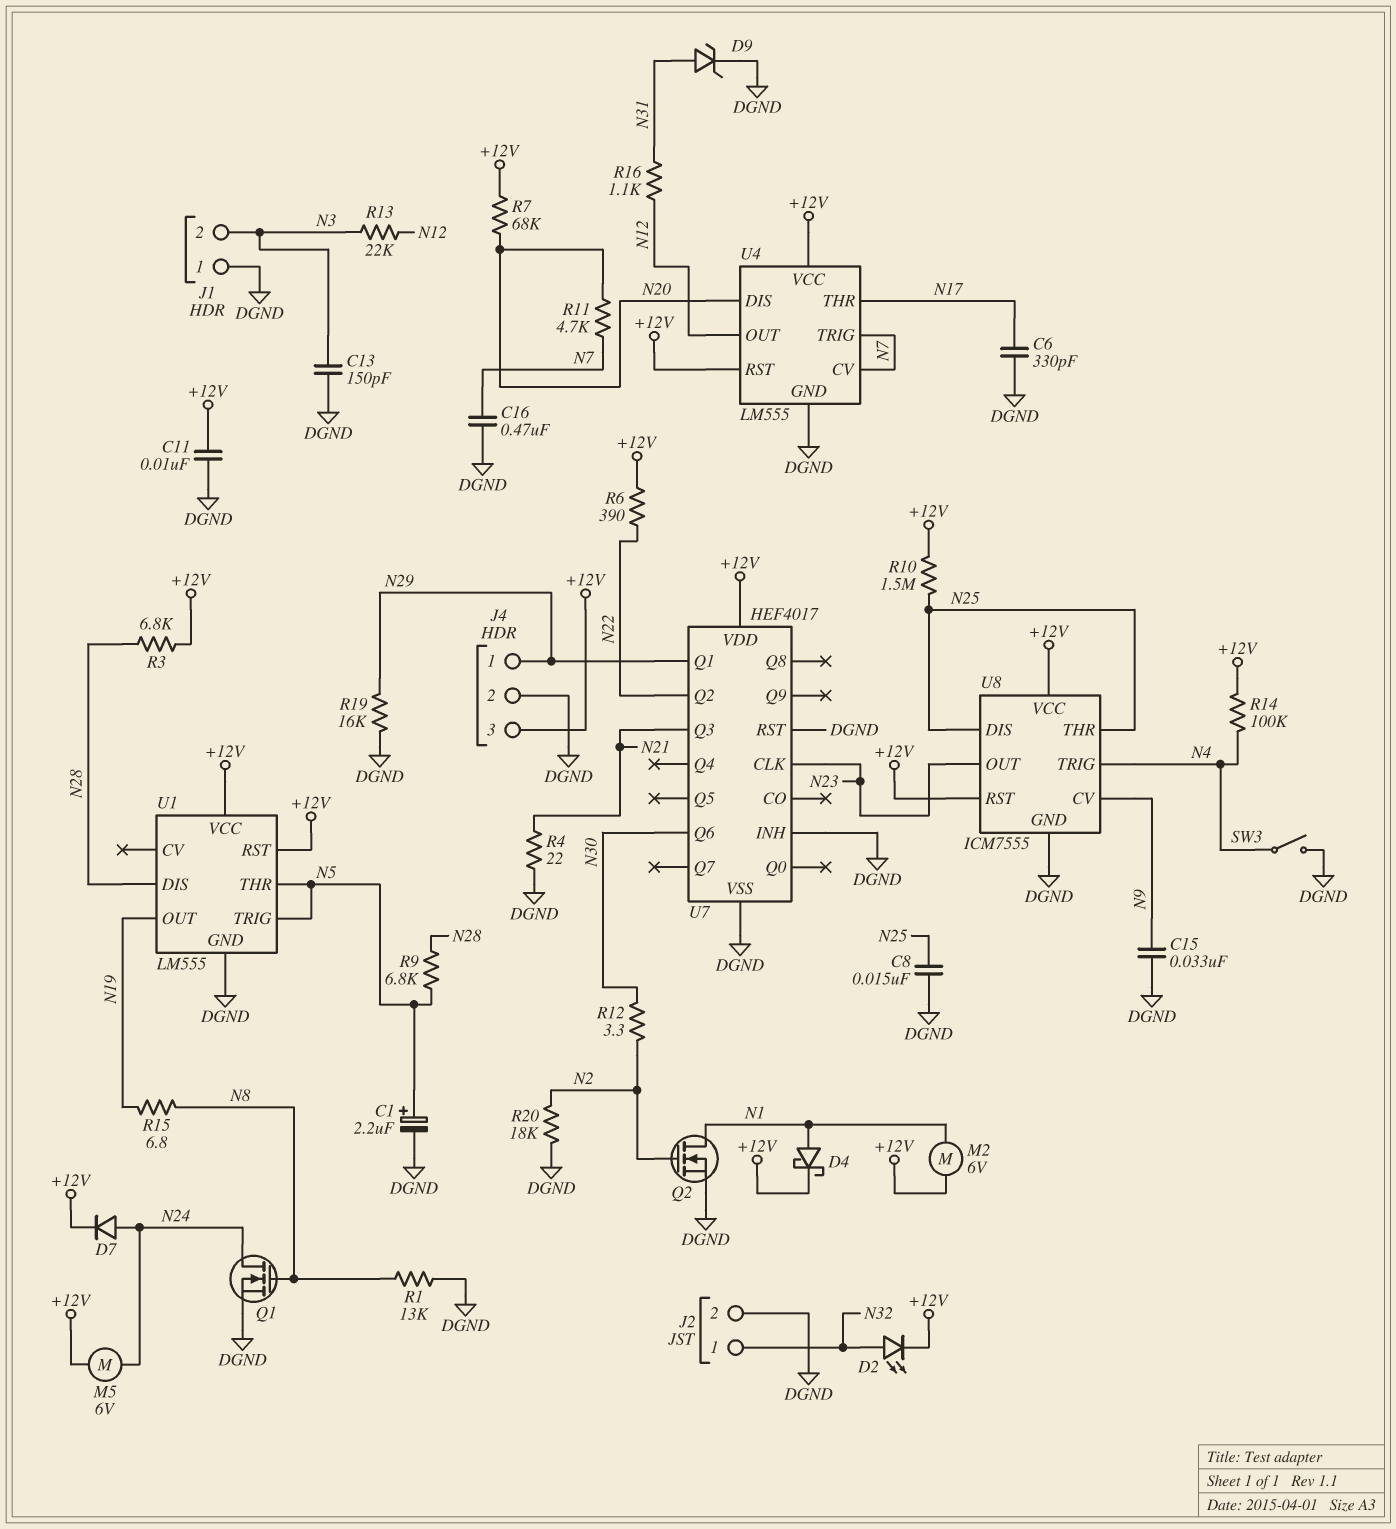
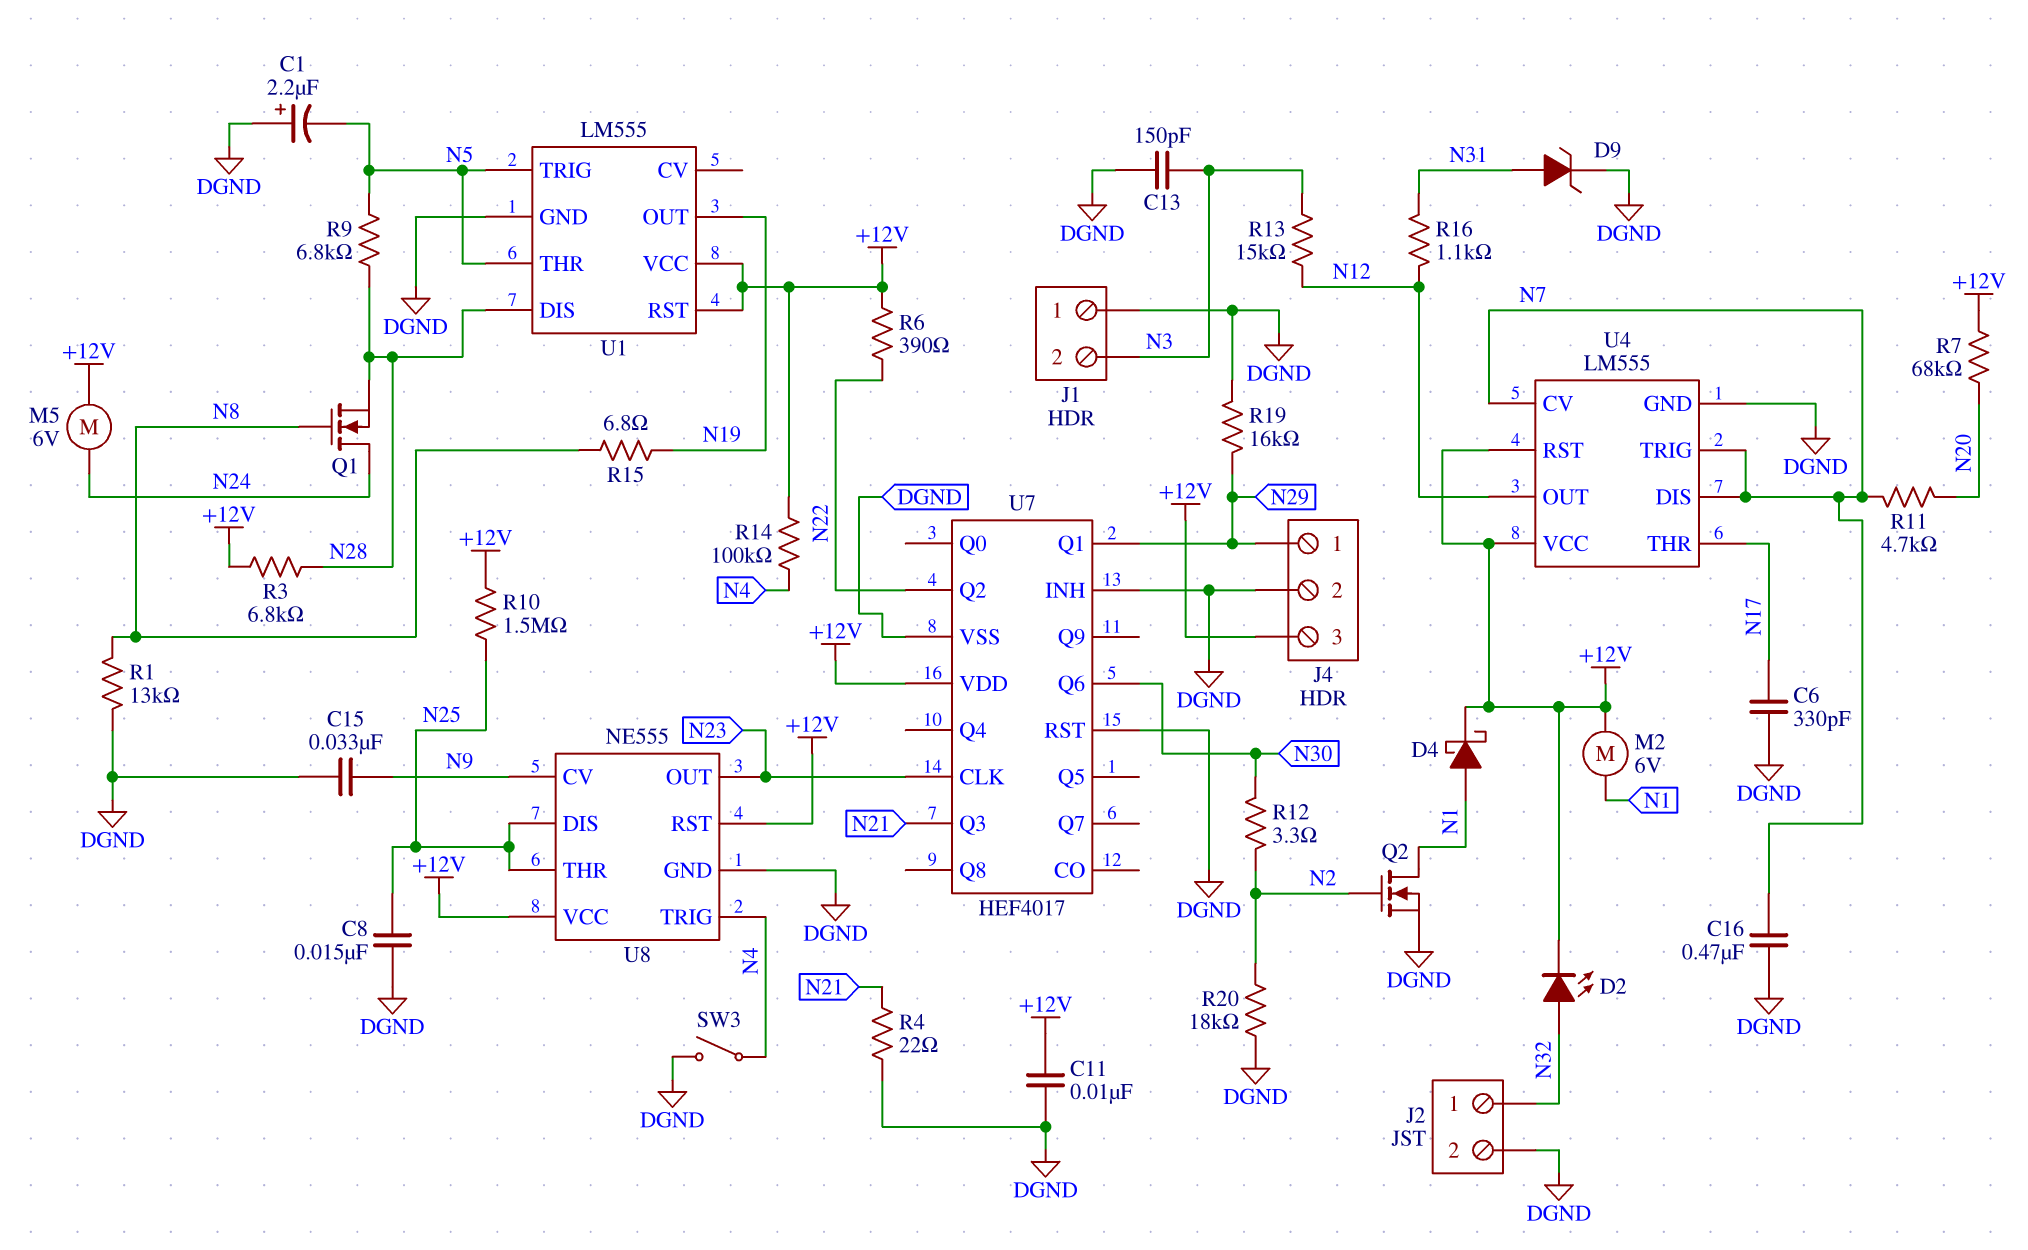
C1: 2.2uF (plus N5, minus DGND) -> 2.2uF (plus DGND, minus N5)
D7: diode (A N24, K +12V) -> none
Q1: NMOS (G N8, D N24, S DGND) -> NMOS (G N8, D N24, S N28)
R13: 22k (N3, N12) -> 15k (N3, N12)
U4 pin DIS: N20 -> N7
U8: ICM7555 -> NE555

